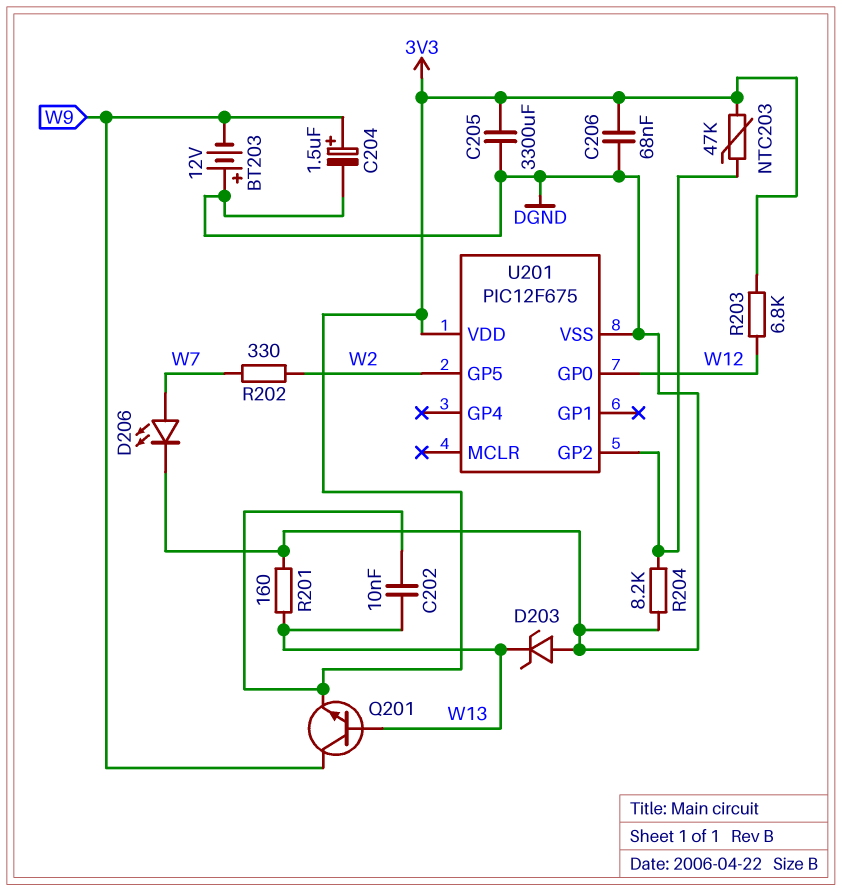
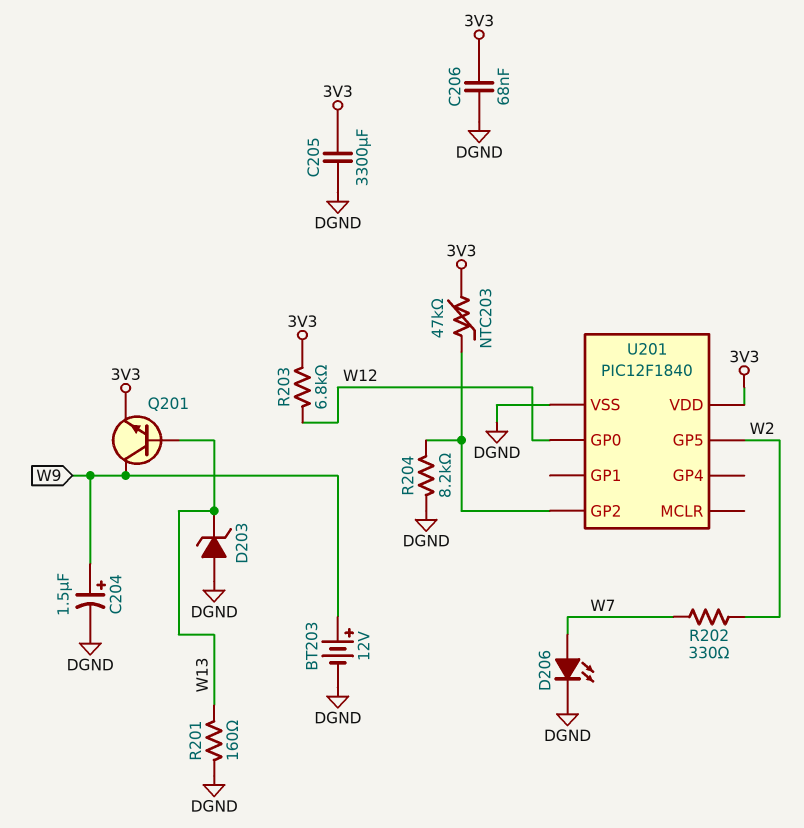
BT203: 12V (plus DGND, minus W9) -> 12V (plus W9, minus DGND)
C202: 10nF (3V3, W13) -> none
U201: PIC12F675 -> PIC12F1840

